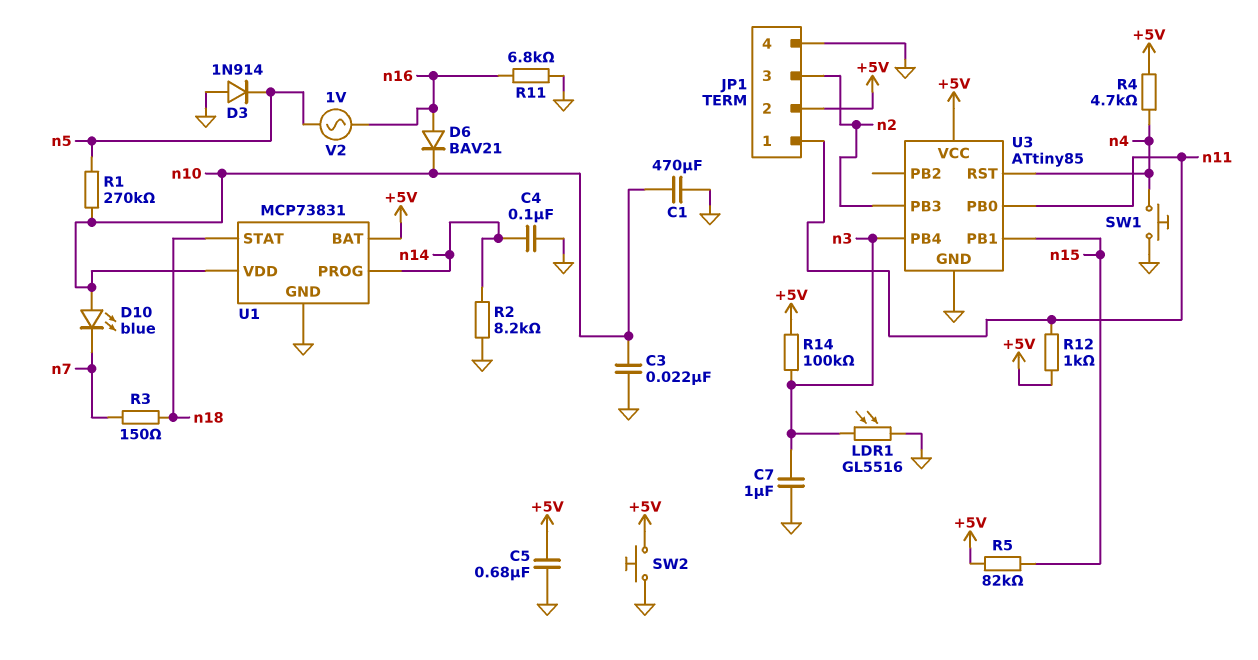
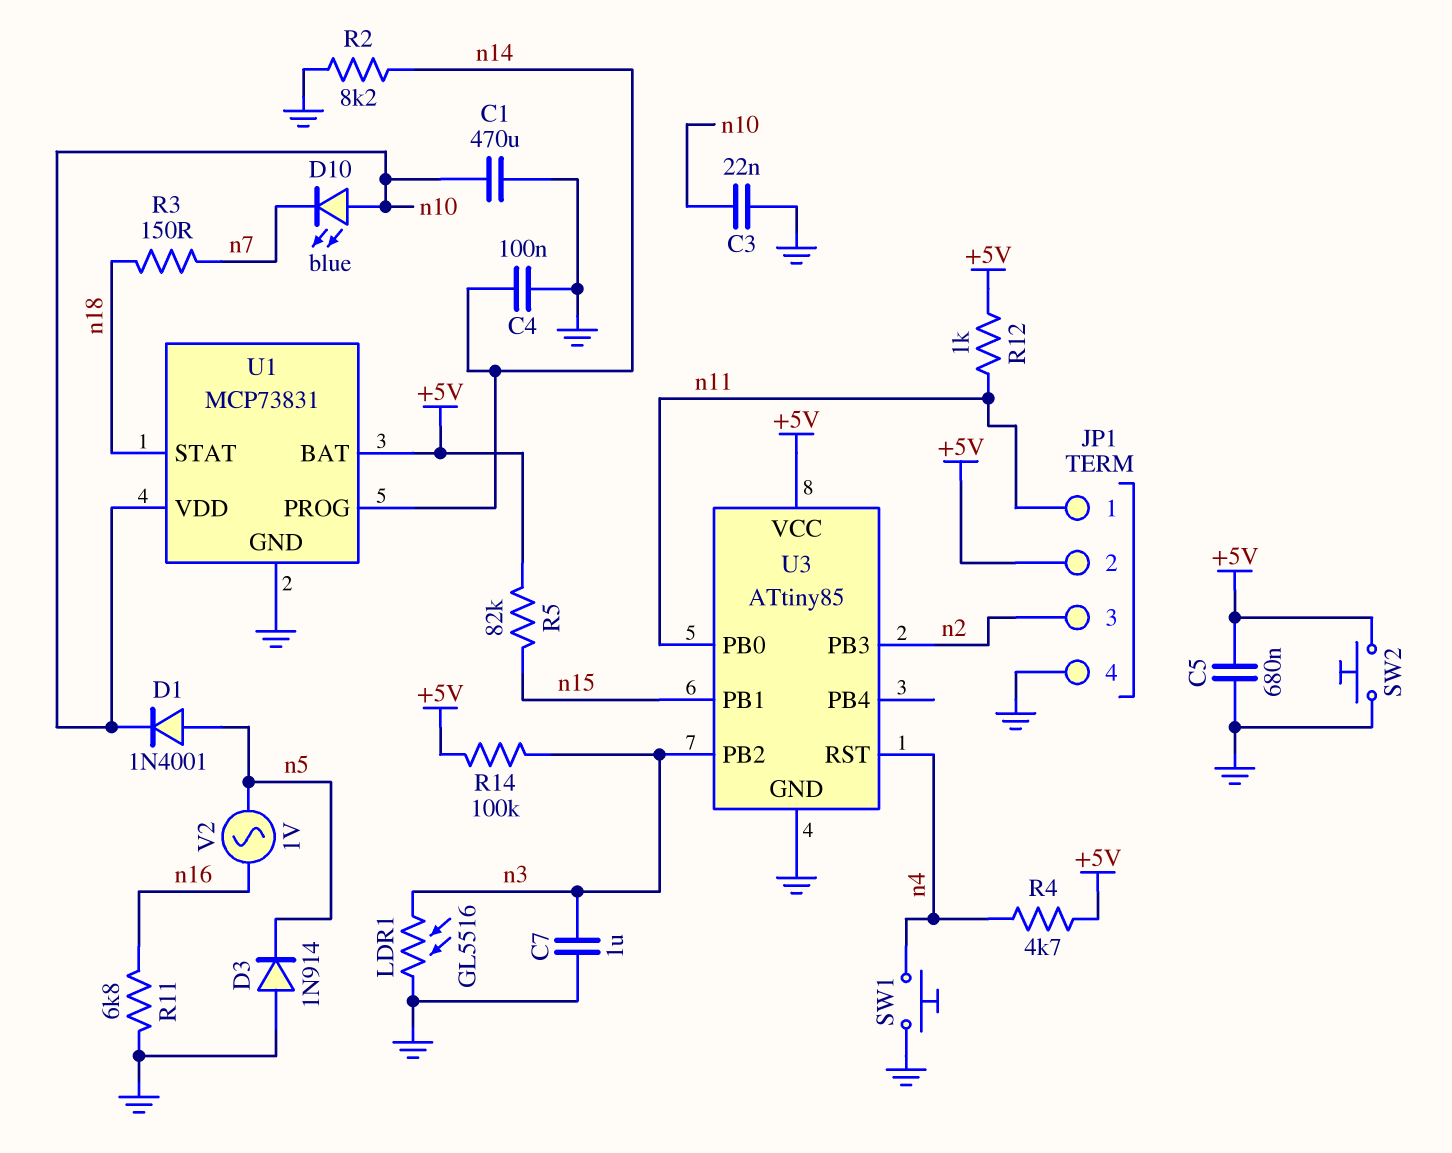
D1: none -> diode 1N4001 (A n5, K n10)
D6: diode BAV21 (A n16, K n10) -> none
R1: 270k (n5, n10) -> none
U3 pin PB2: none -> n3
U3 pin PB4: n3 -> none

